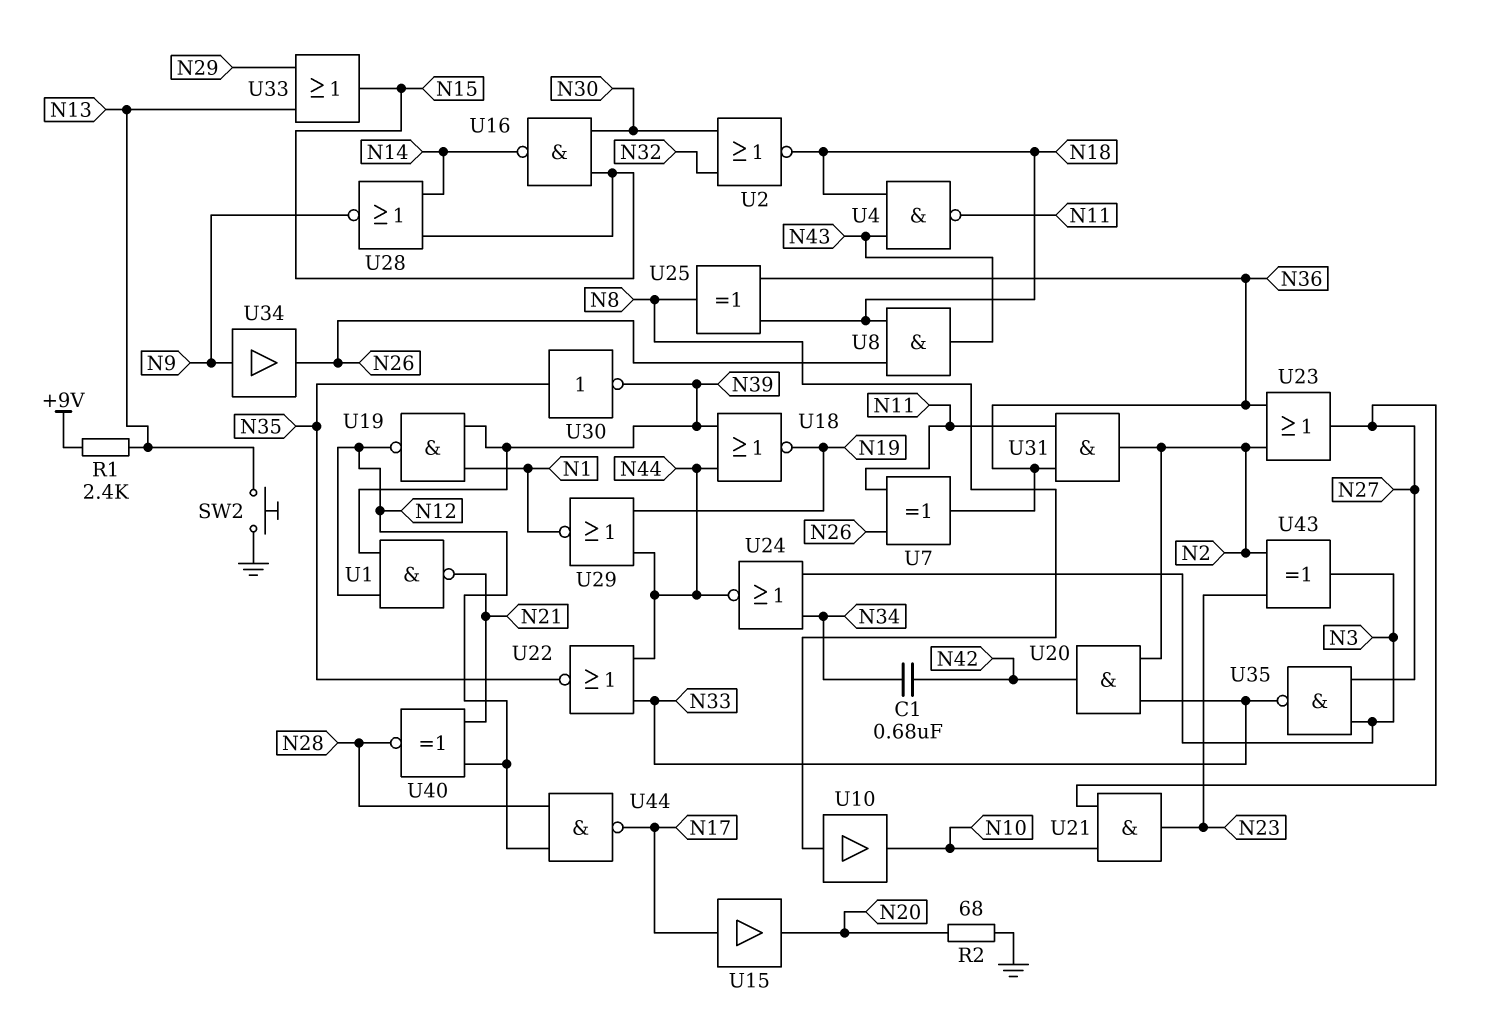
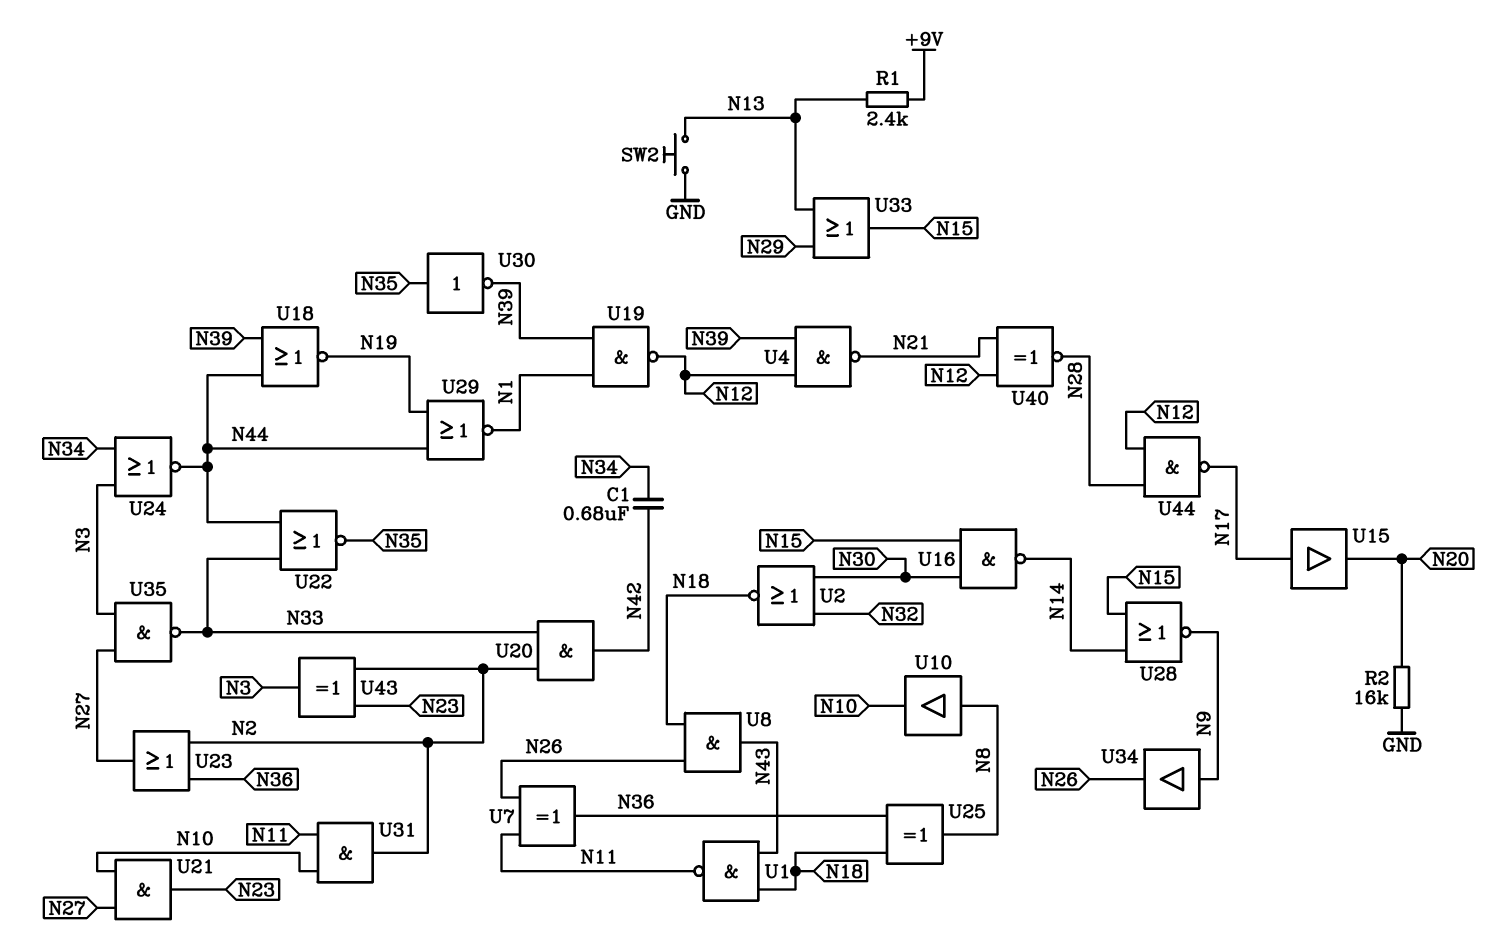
R2: 68 (GND, N20) -> 16k (GND, N20)
U1: NAND (in N12, in N39, out N21) -> NAND (in N18, in N43, out N11)
U4: NAND (in N18, in N43, out N11) -> NAND (in N12, in N39, out N21)
U31: AND (in N11, in N36, out N2) -> AND (in N10, in N11, out N2)

